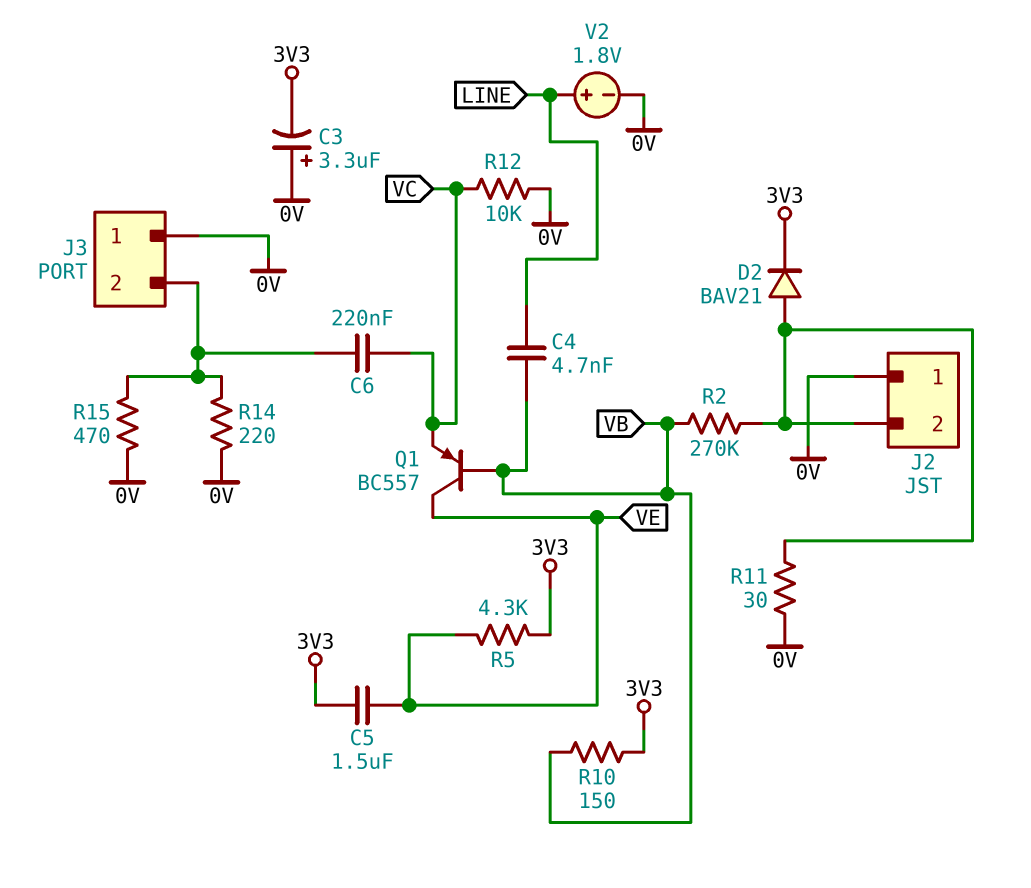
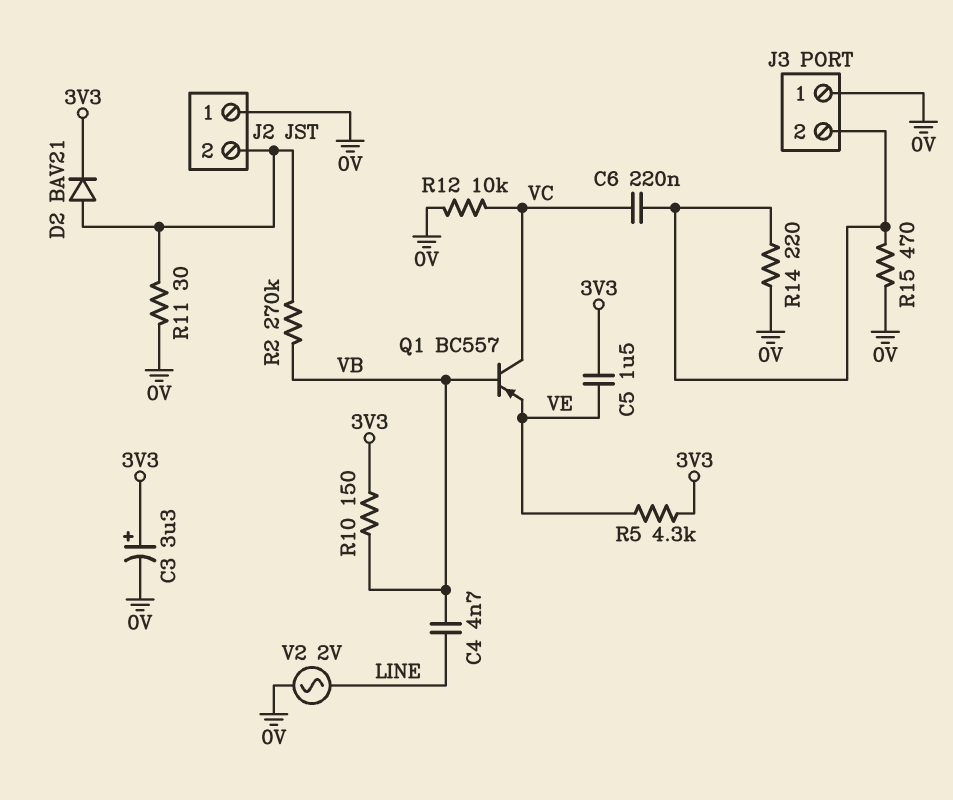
C3: 3.3uF (plus 0V, minus 3V3) -> 3.3uF (plus 3V3, minus 0V)
Q1: PNP BC557 (B VB, C VE, E VC) -> PNP BC557 (B VB, C VC, E VE)
V2: 1.8V (plus LINE, minus 0V) -> AC 2V (0V, LINE)

